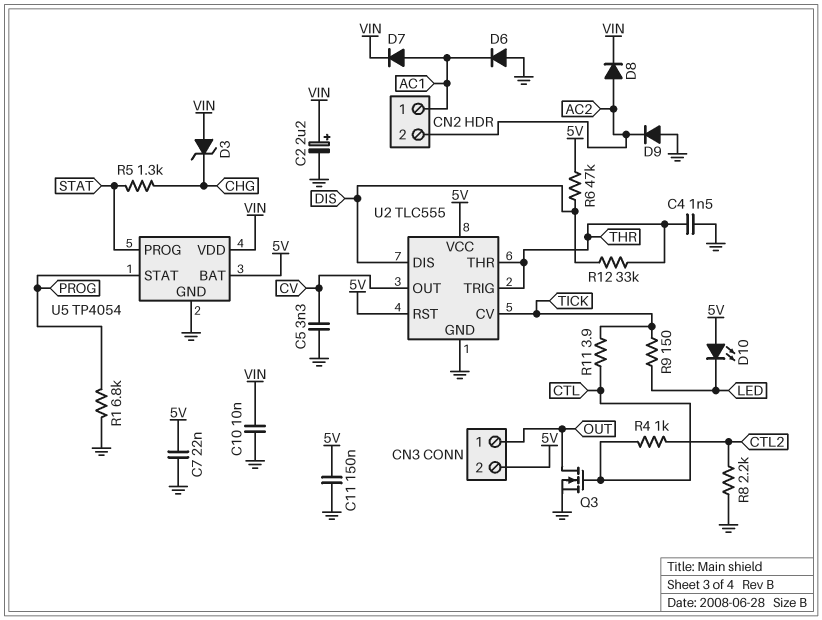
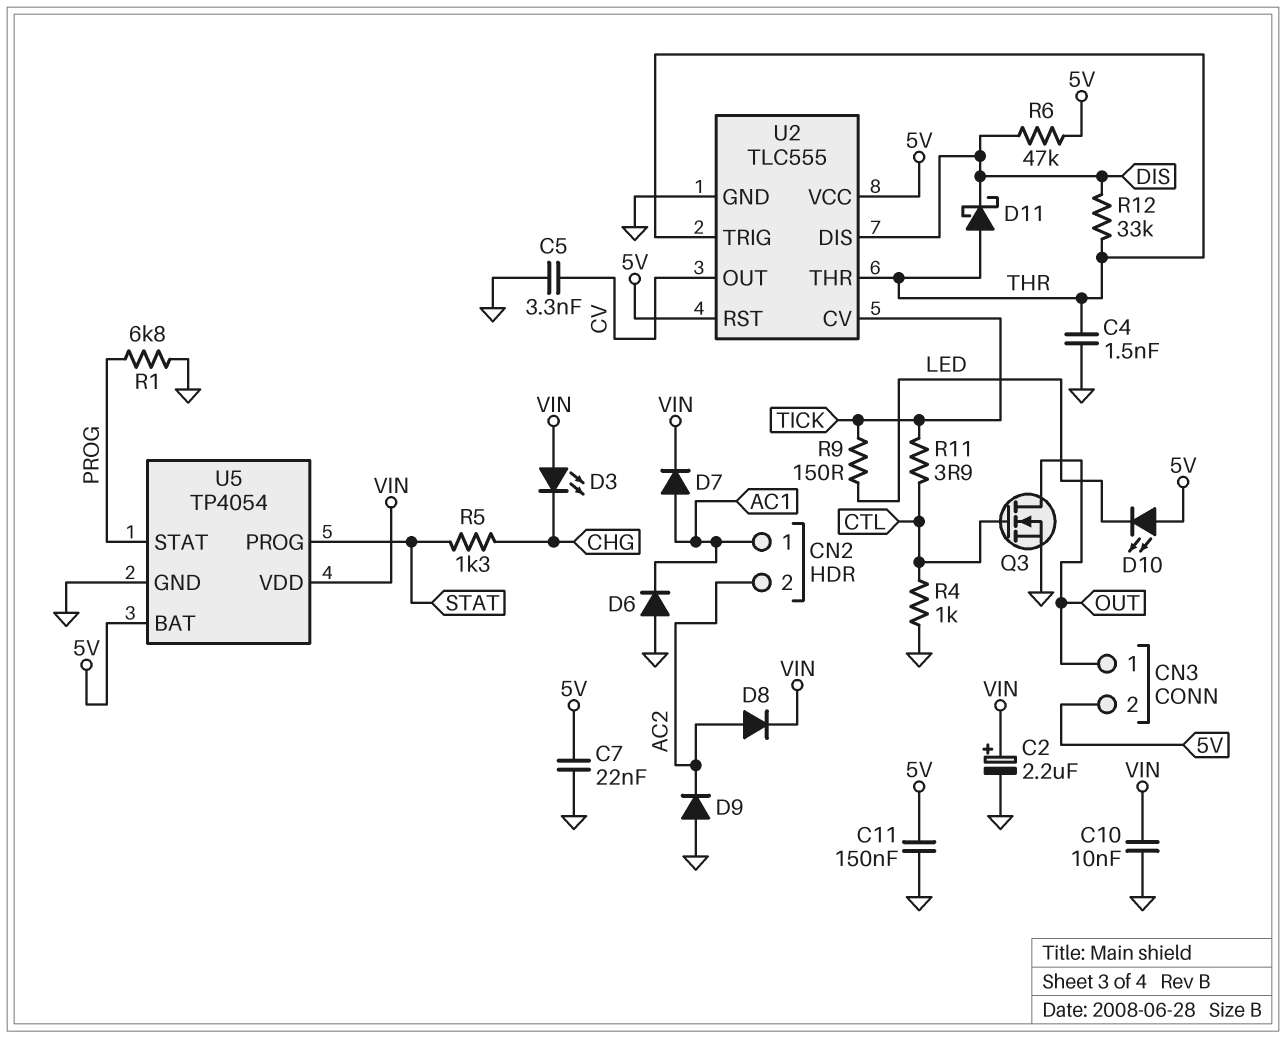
D3: zener (A VIN, K CHG) -> LED (A VIN, K CHG)
D11: none -> schottky (A THR, K DIS)
R4: 1k (CTL, CTL2) -> 1k (CTL, GND)
R8: 2.2k (CTL2, GND) -> none

